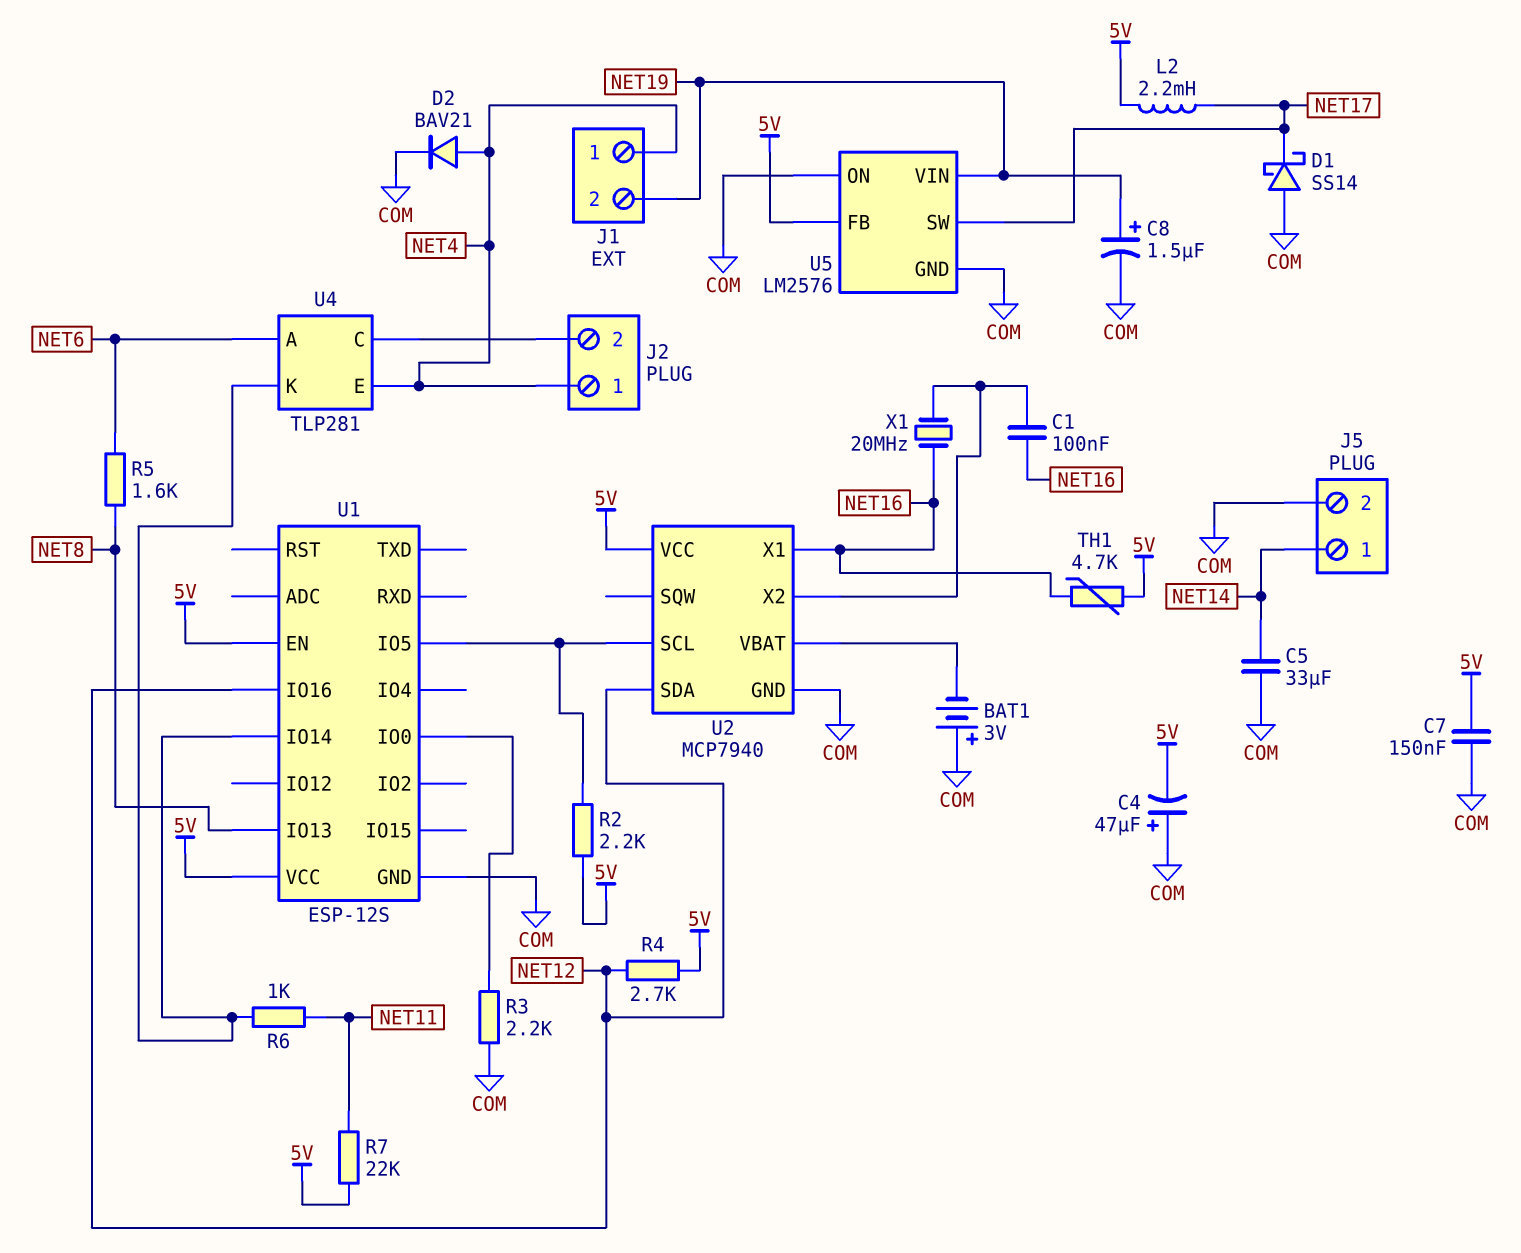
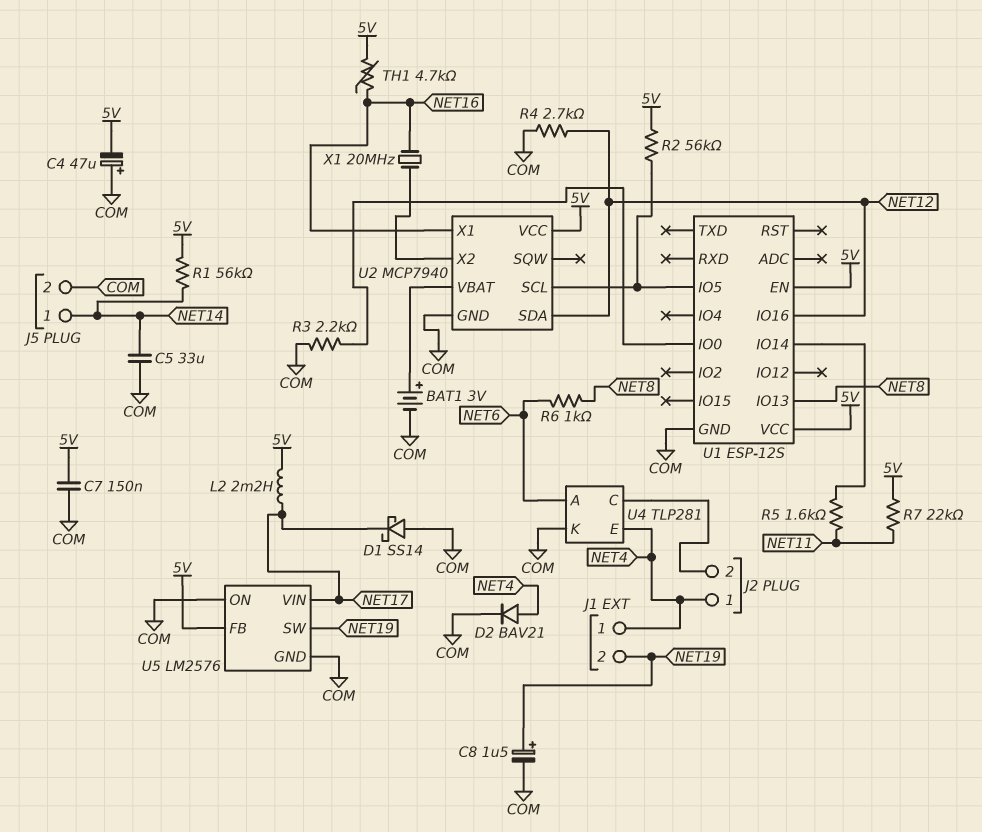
BAT1: 3V (plus COM, minus U2/VBAT) -> 3V (plus U2/VBAT, minus COM)
C1: 100nF (NET16, U2/X2) -> none
R1: none -> 56k (5V, NET14)
R2: 2.2k (5V, U1/IO5) -> 56k (5V, U1/IO5)
R4: 2.7k (5V, NET12) -> 2.7k (COM, NET12)
R5: 1.6k (NET6, NET8) -> 1.6k (NET11, U1/IO14)
R6: 1k (NET11, U1/IO14) -> 1k (NET6, NET8)
U4 pin K: U1/IO14 -> COM
U5 pin SW: NET17 -> NET19
U5 pin VIN: NET19 -> NET17

